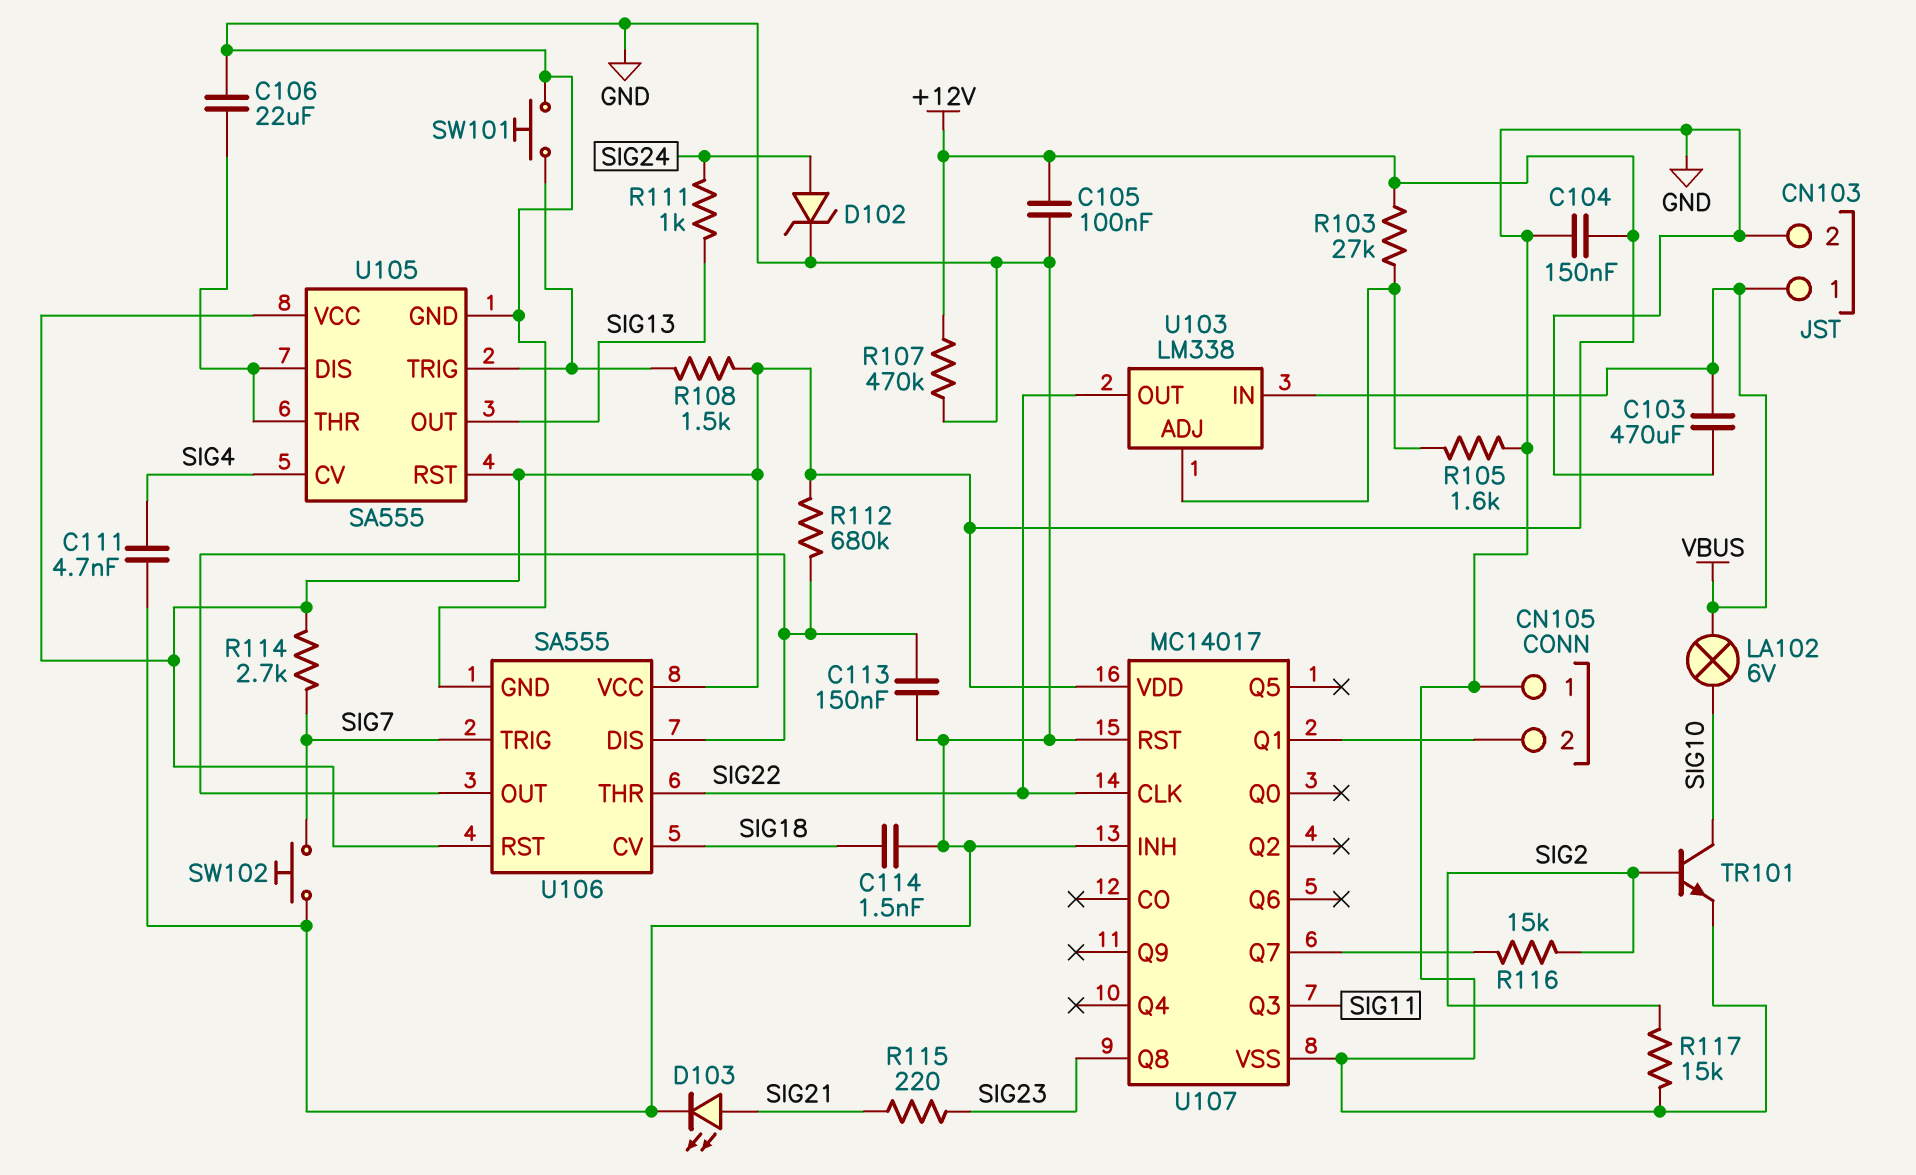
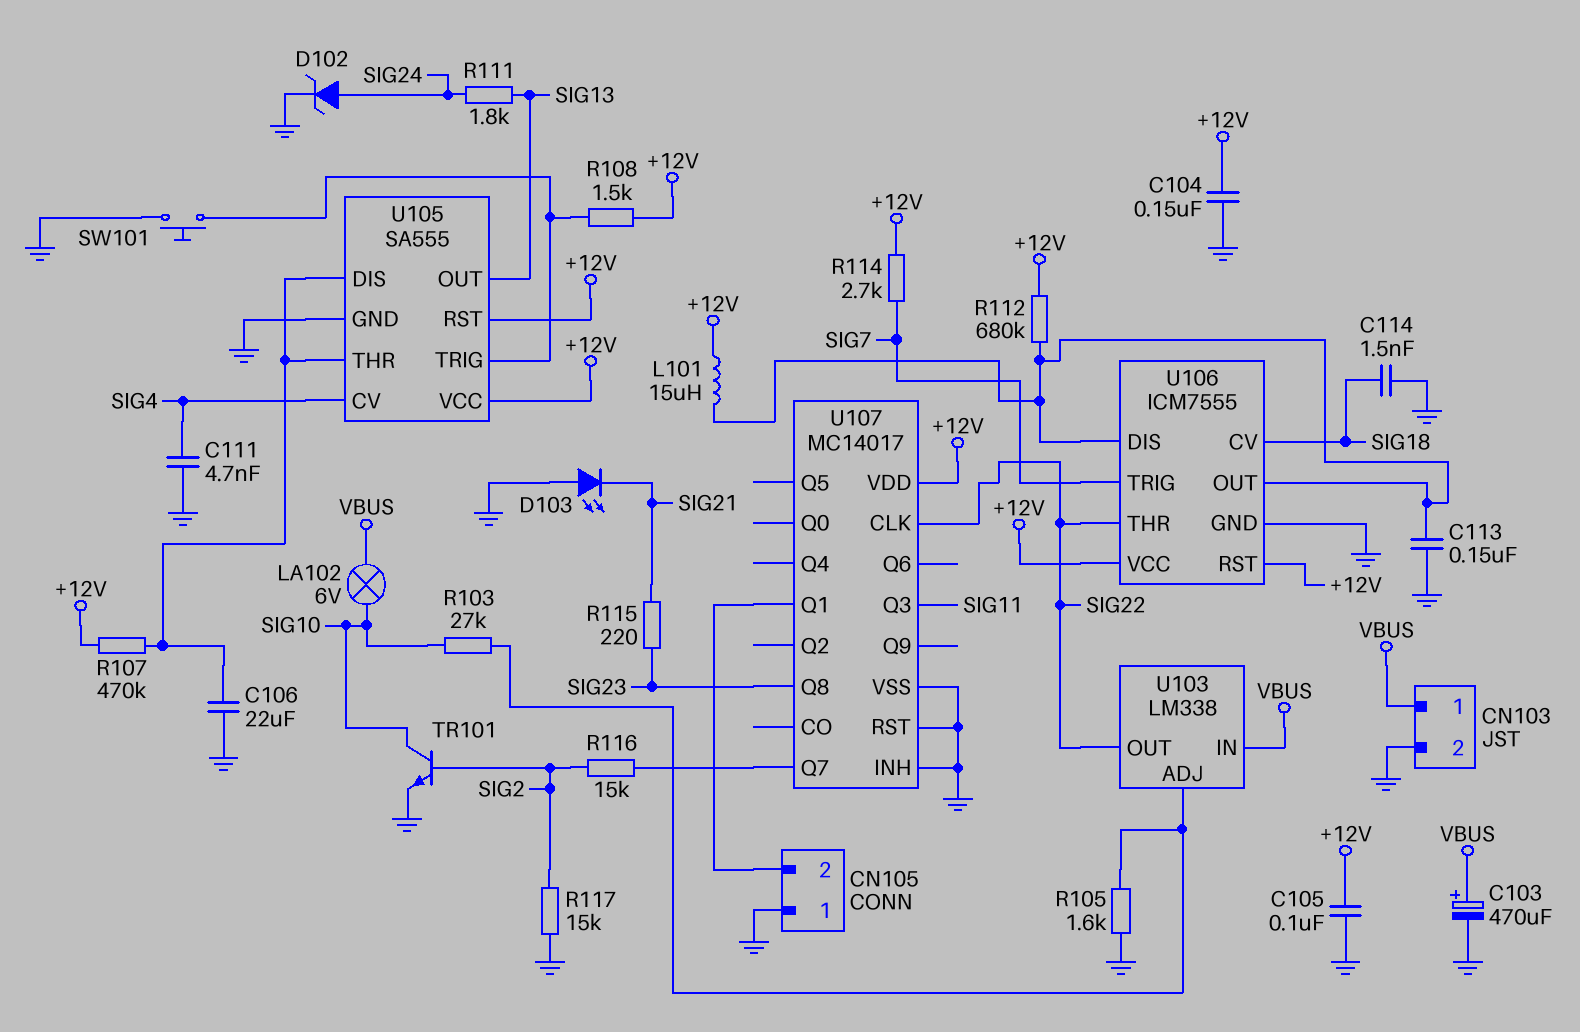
C103: 470uF (GND, VBUS) -> 470uF (plus VBUS, minus GND)
D103: LED (A SIG21, K GND) -> LED (A GND, K SIG21)
L101: none -> 15uH (+12V, U106/DIS)
R103: 27k (+12V, U103/ADJ) -> 27k (SIG10, U103/ADJ)
R107: 470k (+12V, GND) -> 470k (+12V, U105/DIS)
R111: 1k (SIG13, SIG24) -> 1.8k (SIG13, SIG24)
SW102: button (GND, SIG7) -> none
U106: SA555 -> ICM7555

